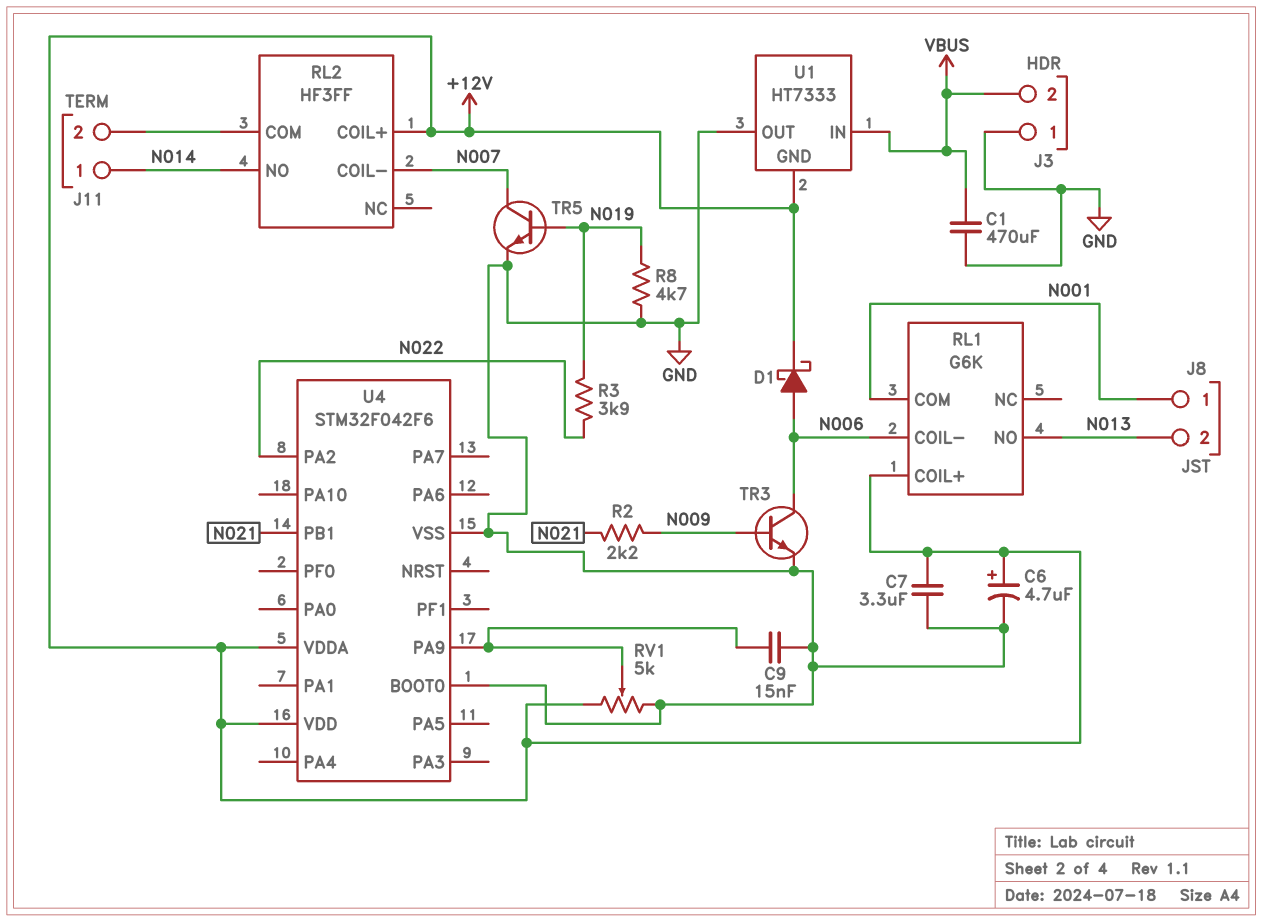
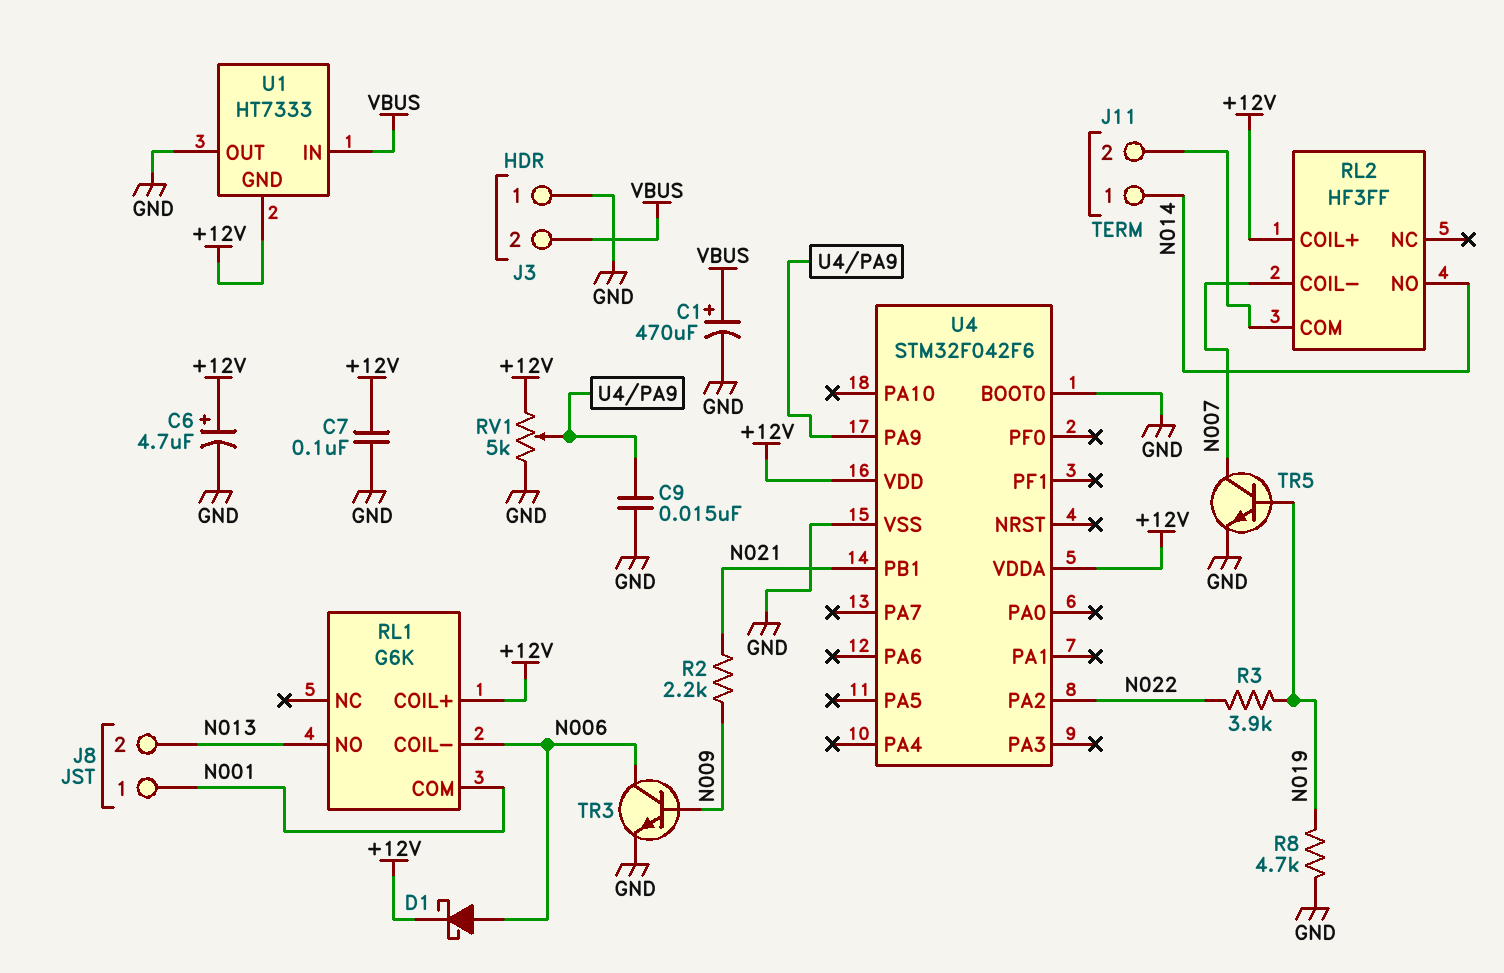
C1: 470uF (GND, VBUS) -> 470uF (plus VBUS, minus GND)
C7: 3.3uF (+12V, GND) -> 100nF (+12V, GND)

